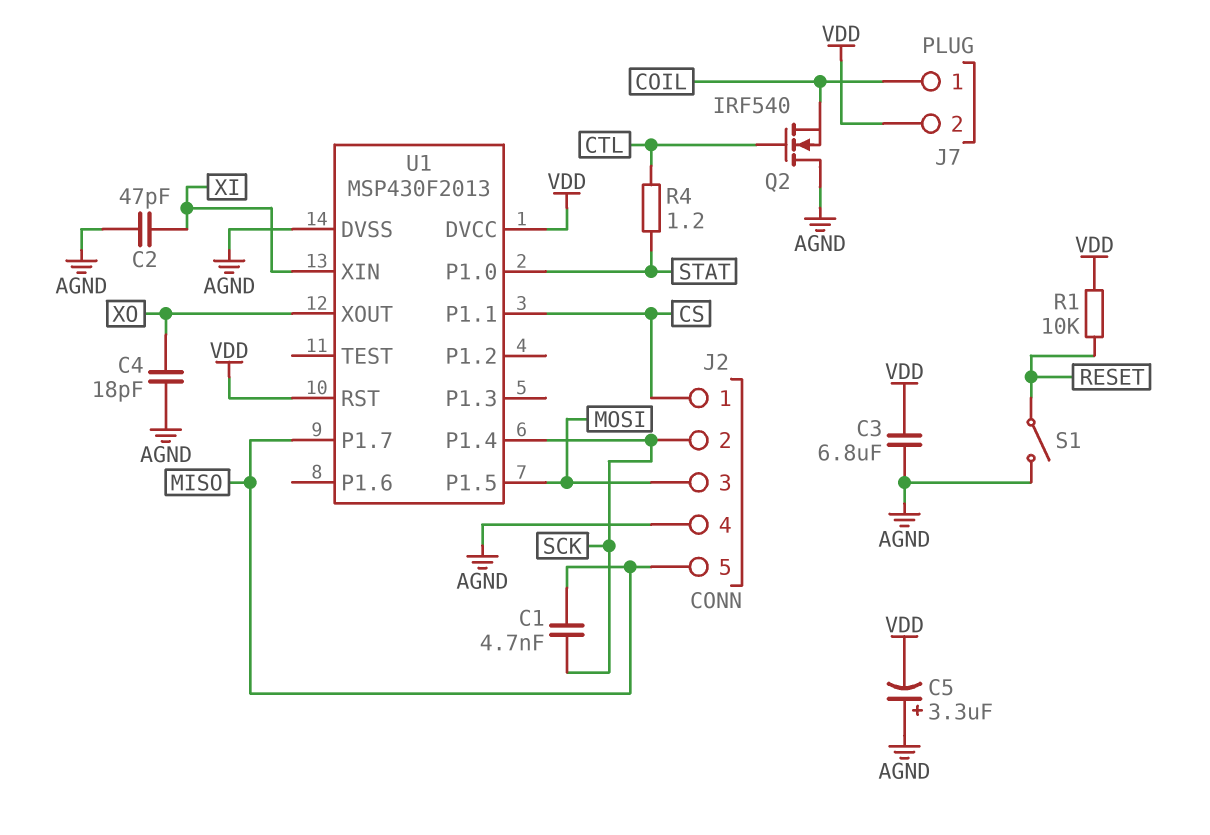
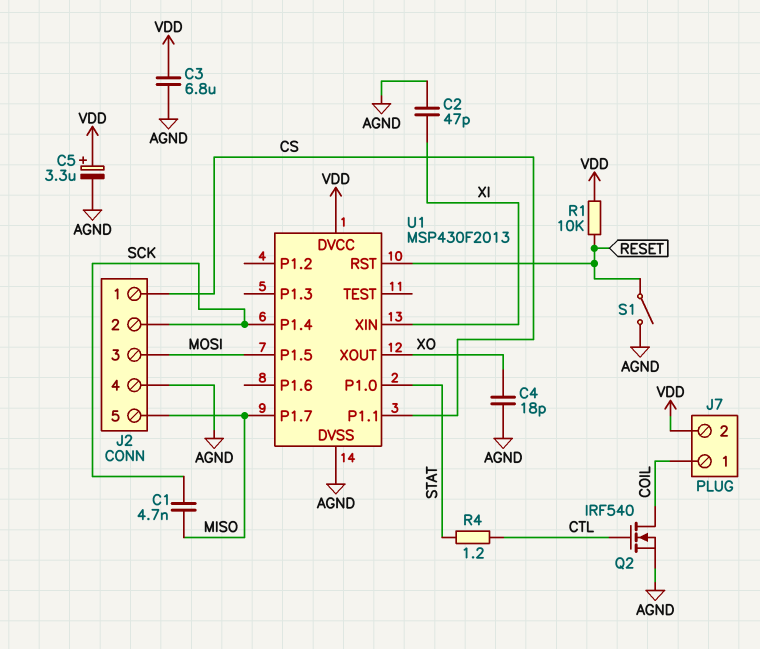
C5: 3.3uF (plus AGND, minus VDD) -> 3.3uF (plus VDD, minus AGND)
Q2: NMOS IRF540 (G CTL, D AGND, S COIL) -> NMOS IRF540 (G CTL, D COIL, S AGND)
U1 pin RST: VDD -> RESET

